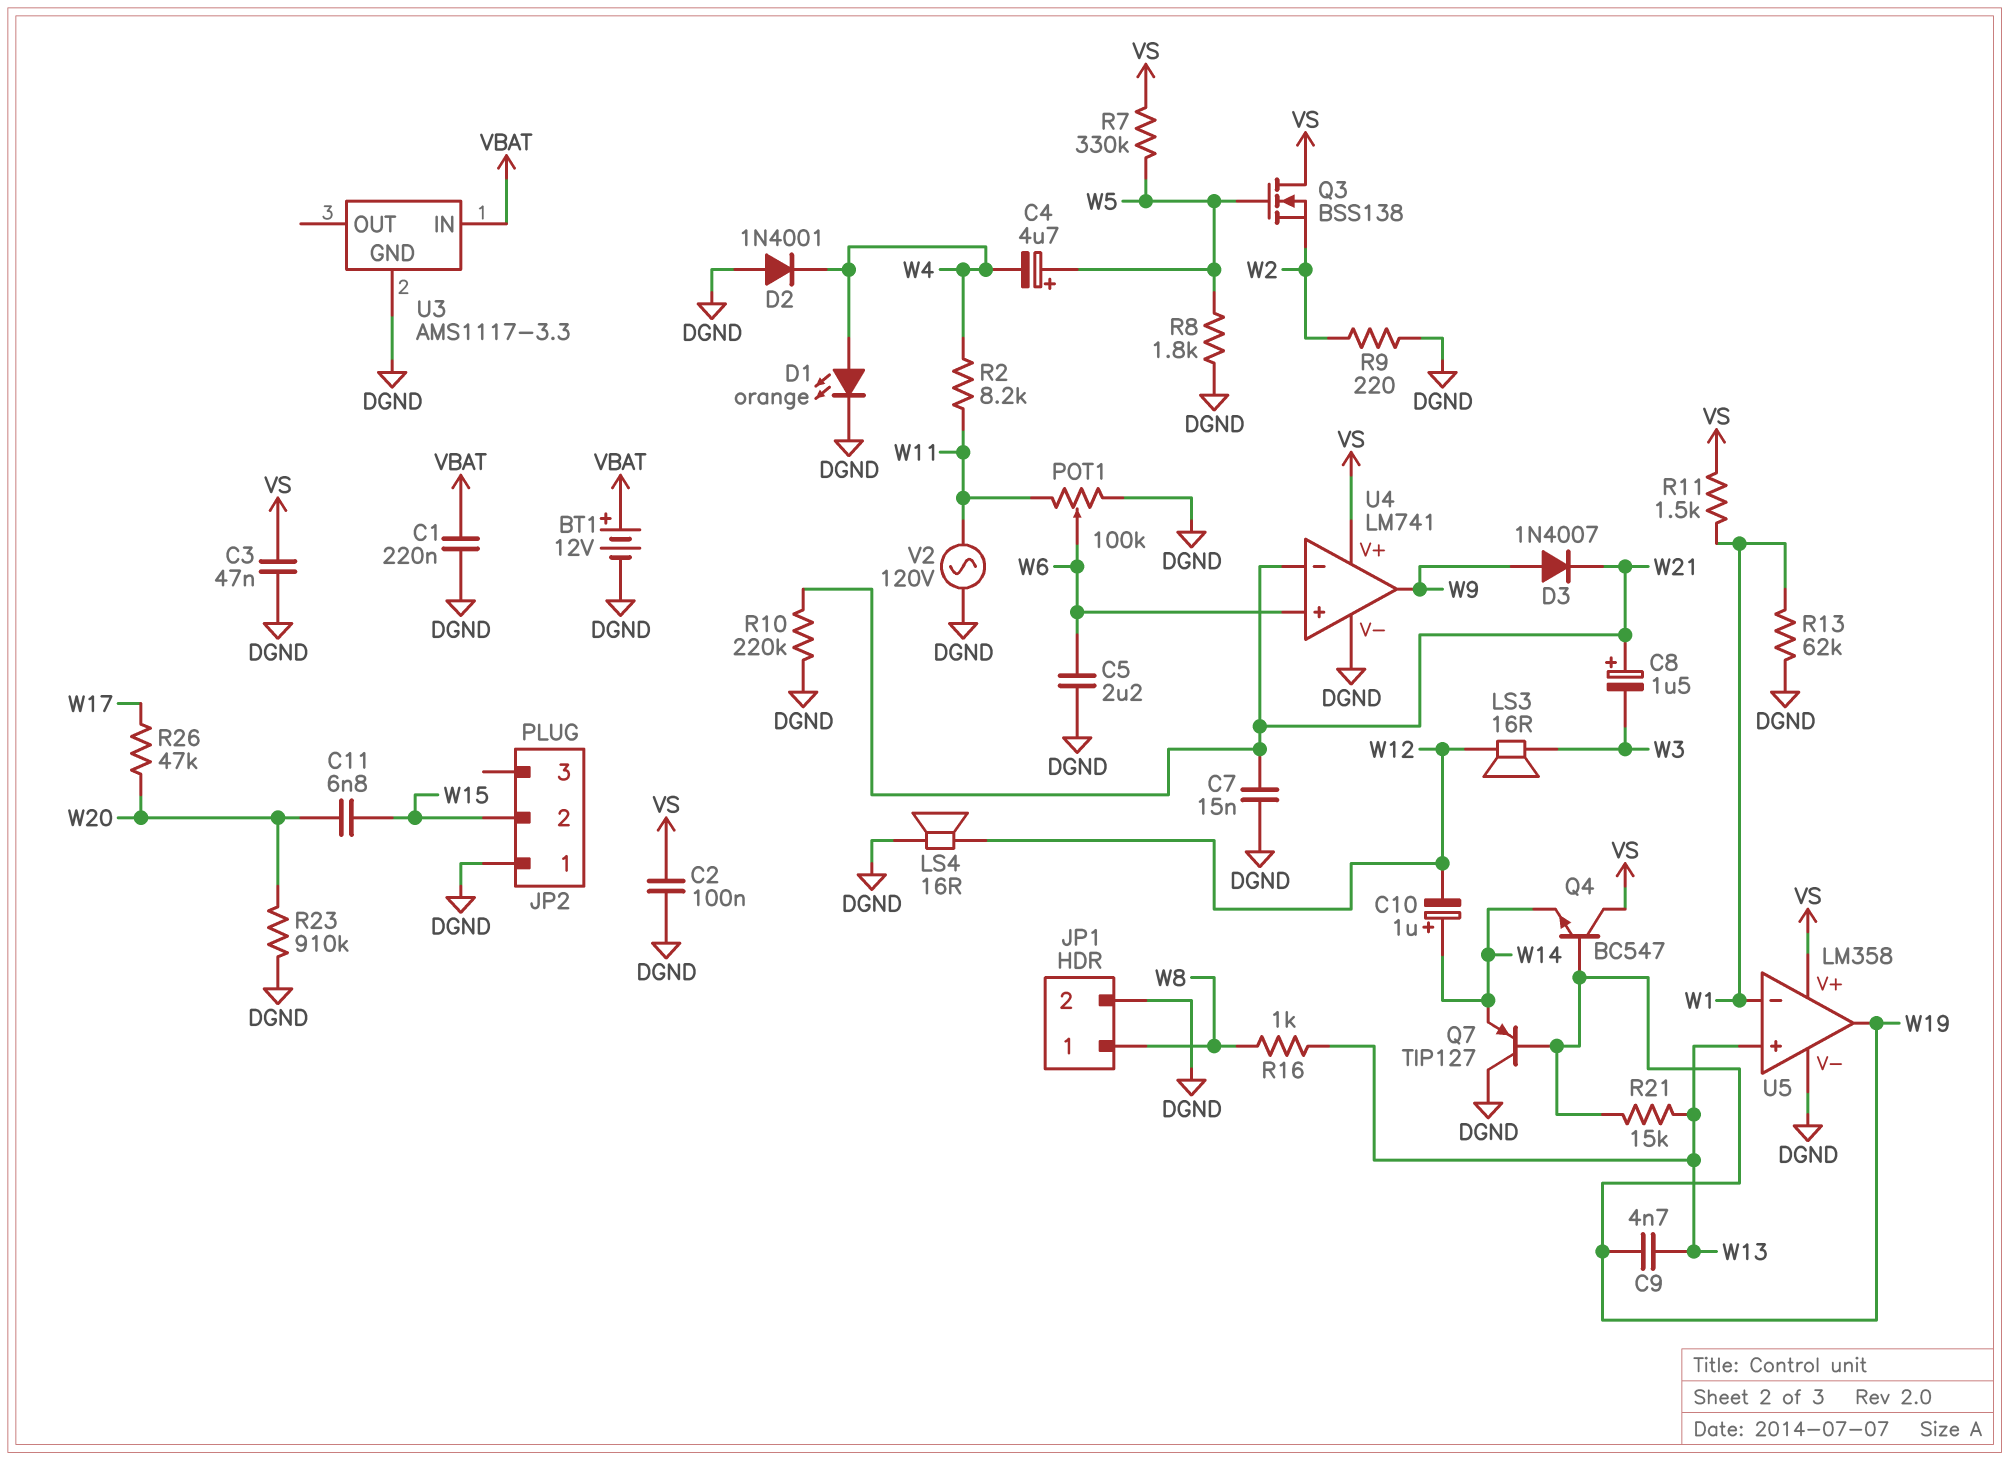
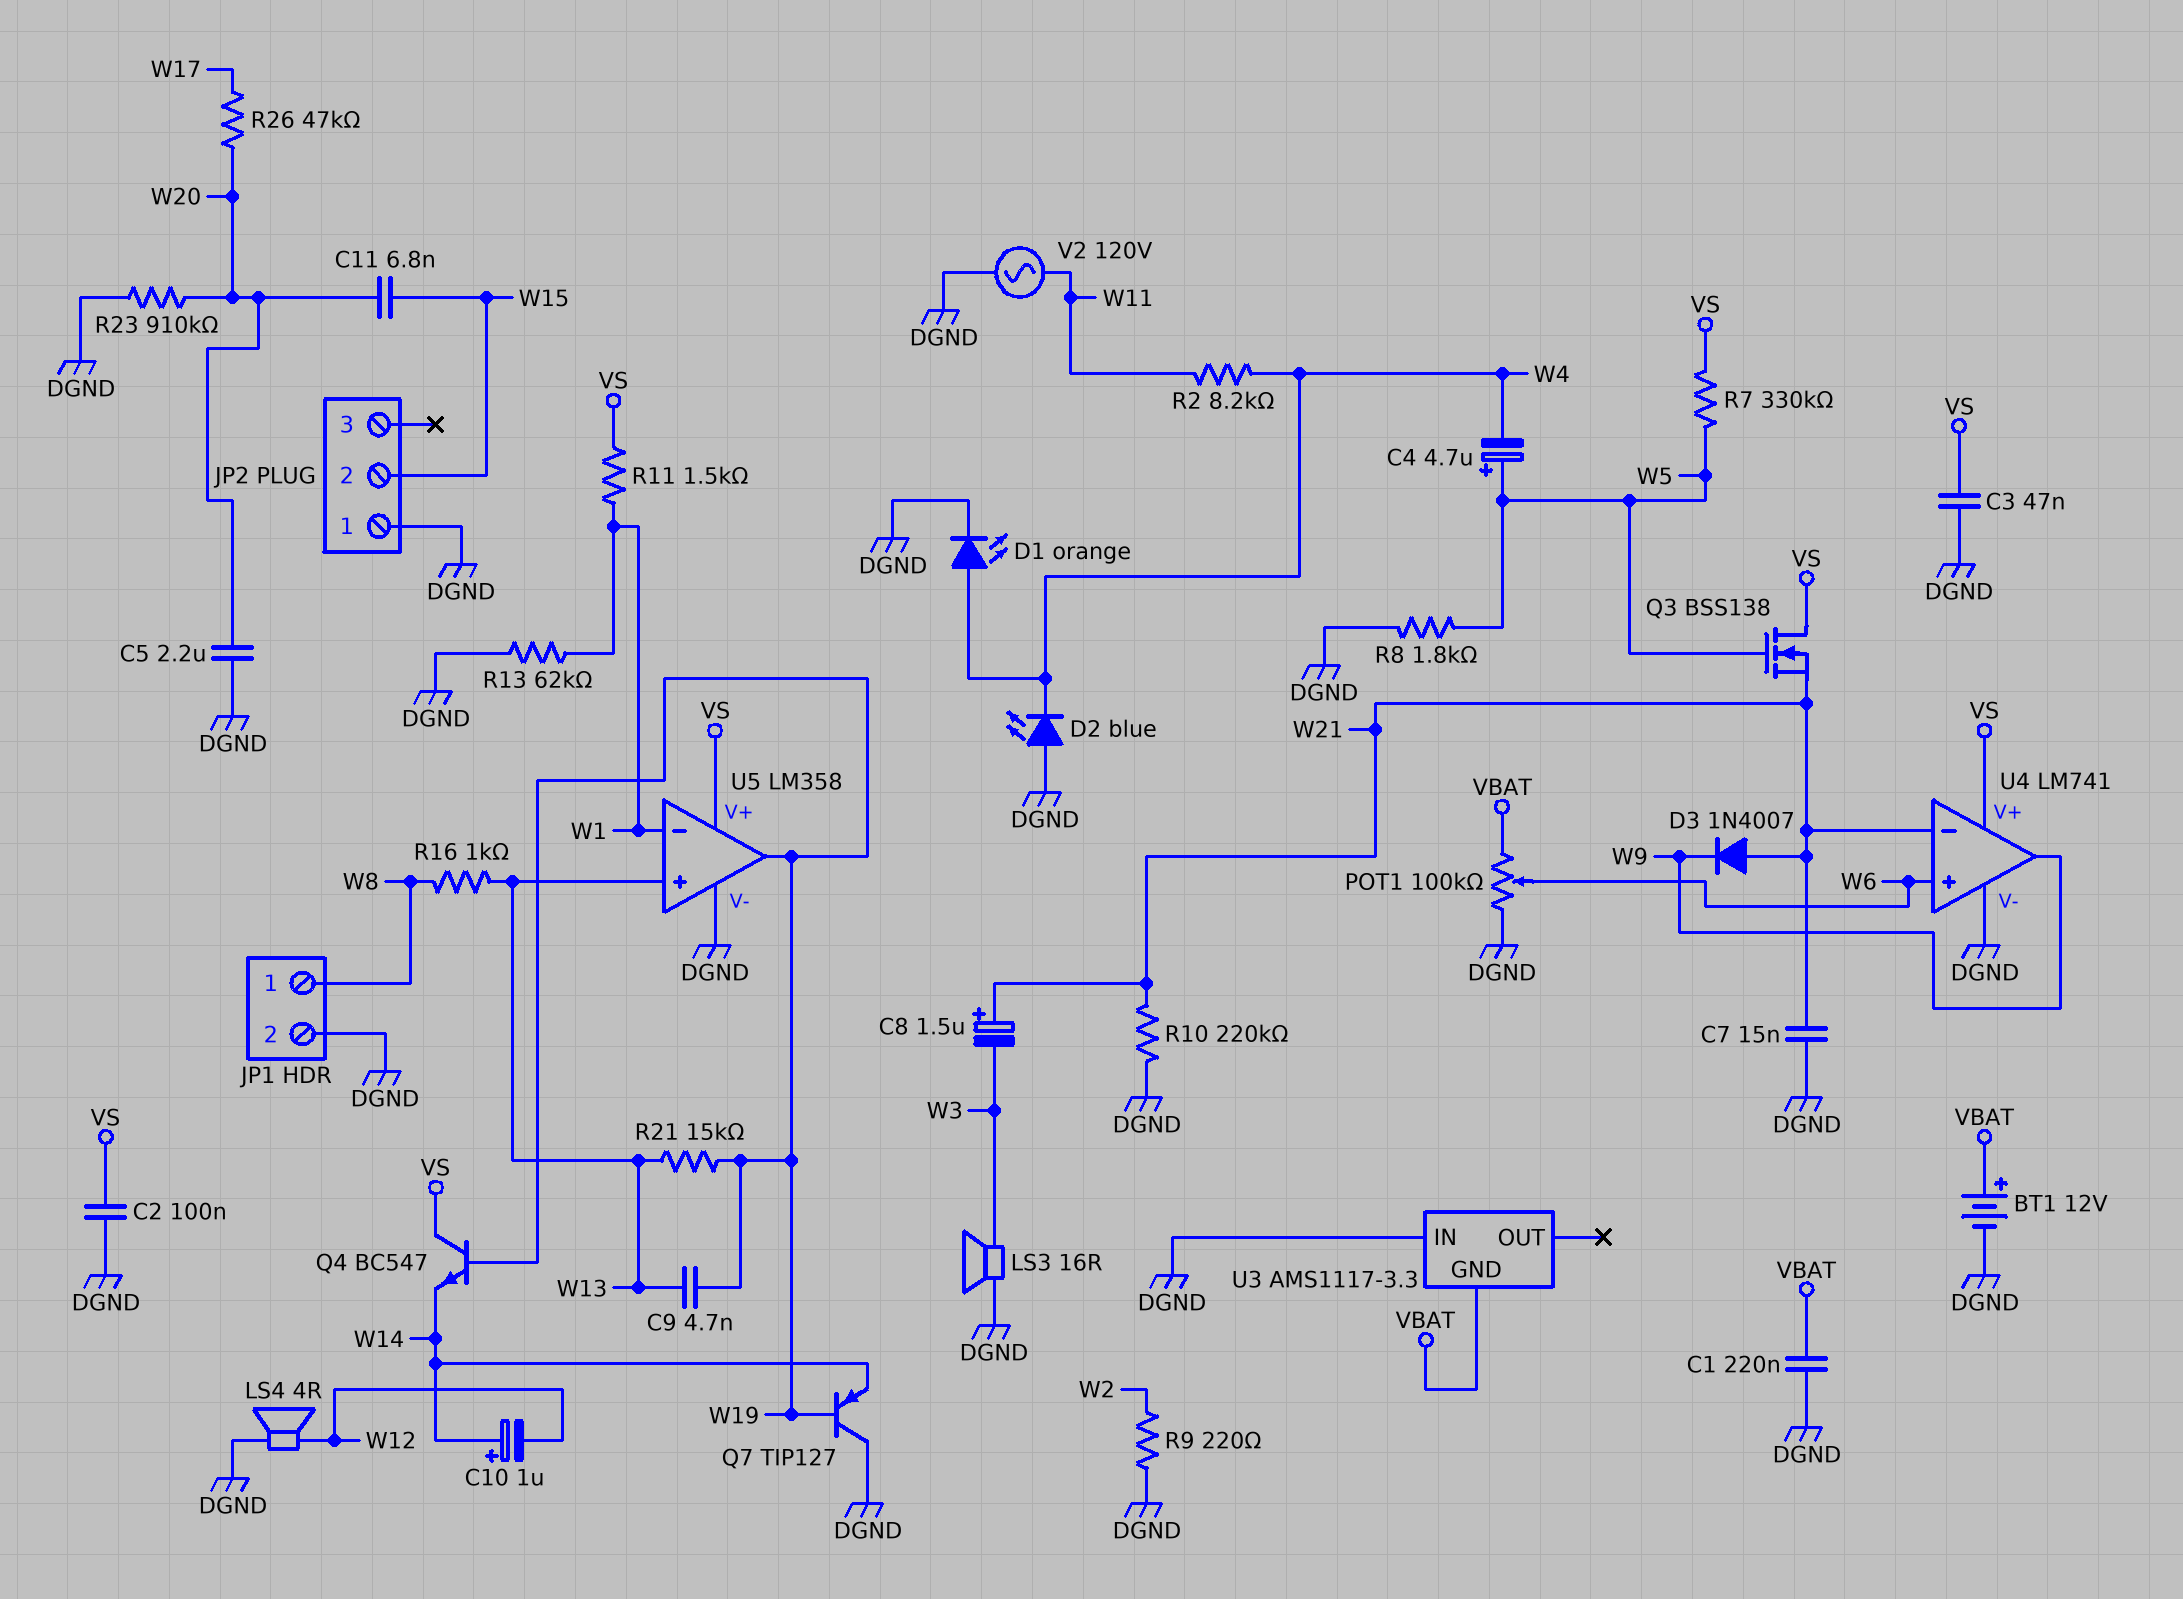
C5: 2.2uF (DGND, W6) -> 2.2uF (DGND, W20)
D2: diode 1N4001 (A DGND, K W4) -> LED blue (A DGND, K W4)
D3: diode 1N4007 (A W9, K W21) -> diode 1N4007 (A W21, K W9)
LS3: speaker 16R (W3, W12) -> speaker 16R (DGND, W3)
LS4: speaker 16R (DGND, W12) -> speaker 4R (DGND, W12)
POT1: 100k (DGND, W11, wiper W6) -> 100k (DGND, VBAT, wiper W6)
Q3: NMOS BSS138 (G W5, D VS, S W2) -> NMOS BSS138 (G W5, D VS, S W21)
U3 pin GND: DGND -> VBAT
U3 pin IN: VBAT -> DGND

